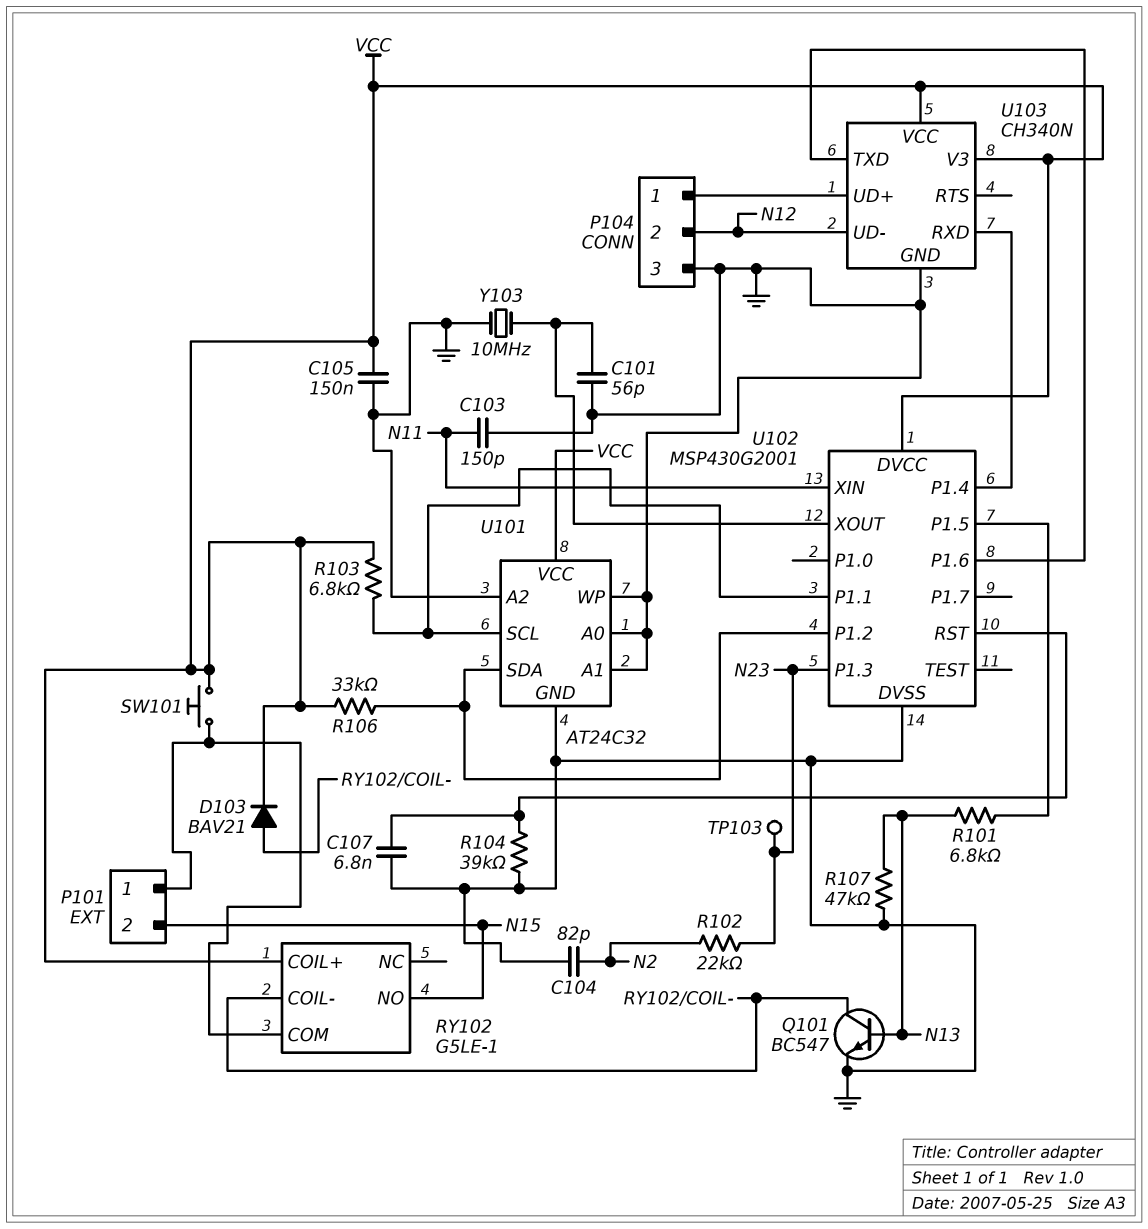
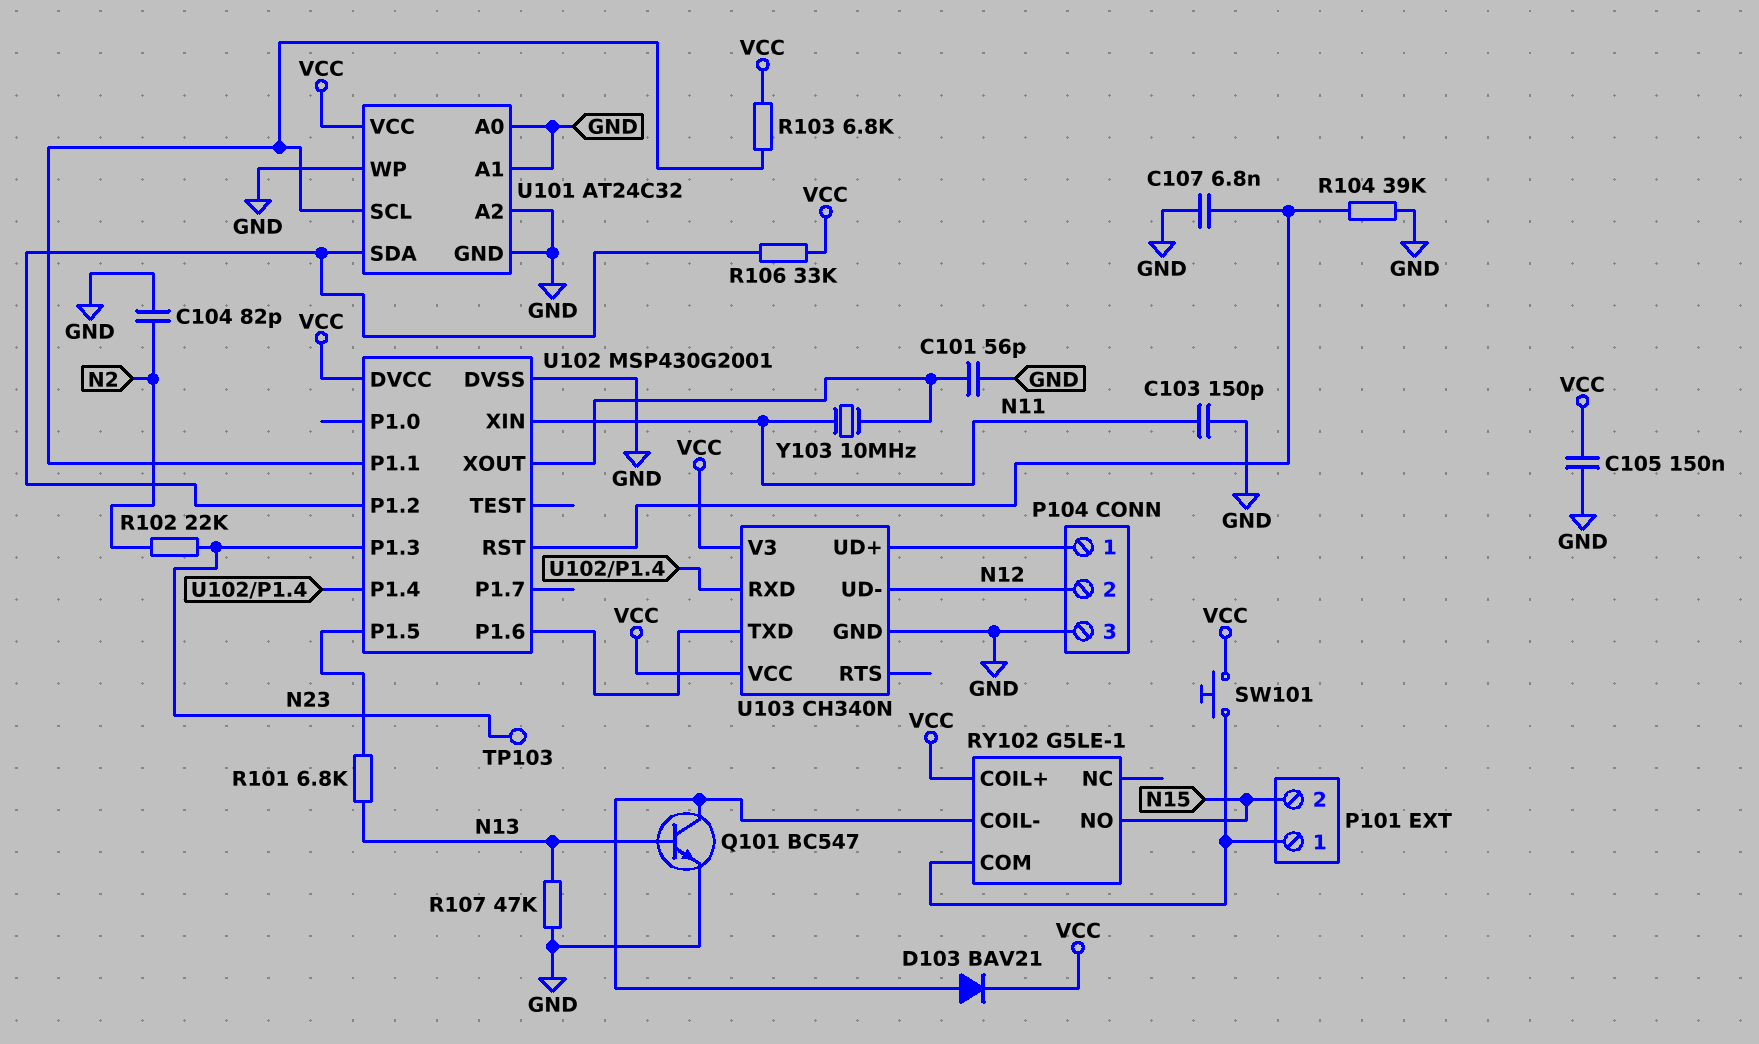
Y103: 10MHz (GND, U102/XOUT) -> 10MHz (N11, U102/XOUT)

